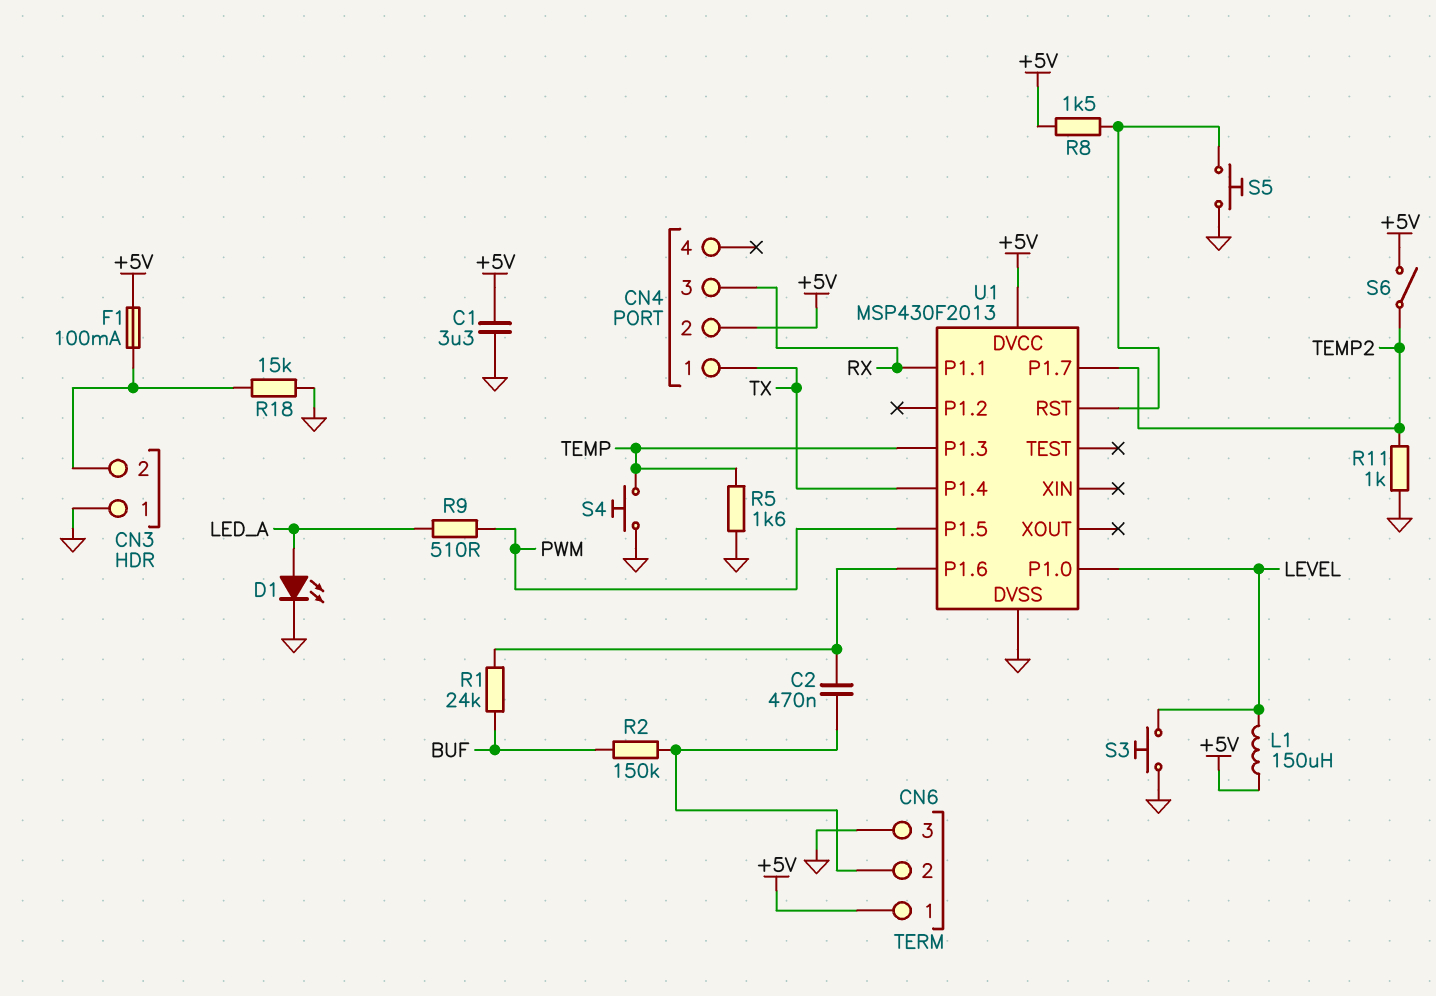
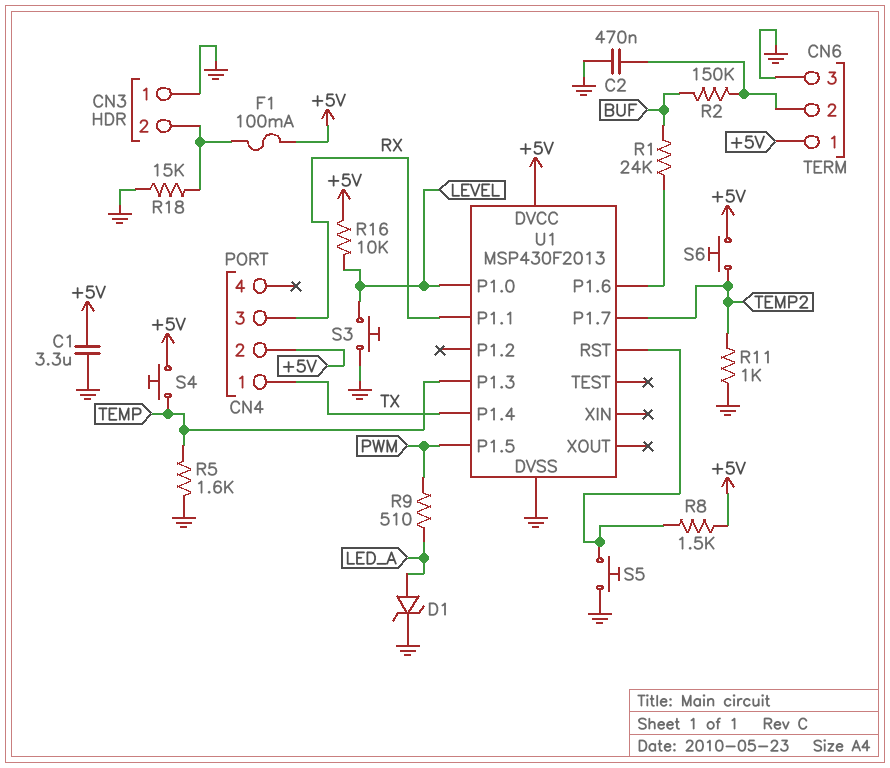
C2: 470nF (CN6/2, U1/P1.6) -> 470nF (CN6/2, GND)
D1: LED (A LED_A, K GND) -> zener (A LED_A, K GND)
L1: 150uH (+5V, LEVEL) -> none
R16: none -> 10k (+5V, LEVEL)
S4: button (GND, TEMP) -> button (+5V, TEMP)
S6: switch (+5V, TEMP2) -> button (+5V, TEMP2)

